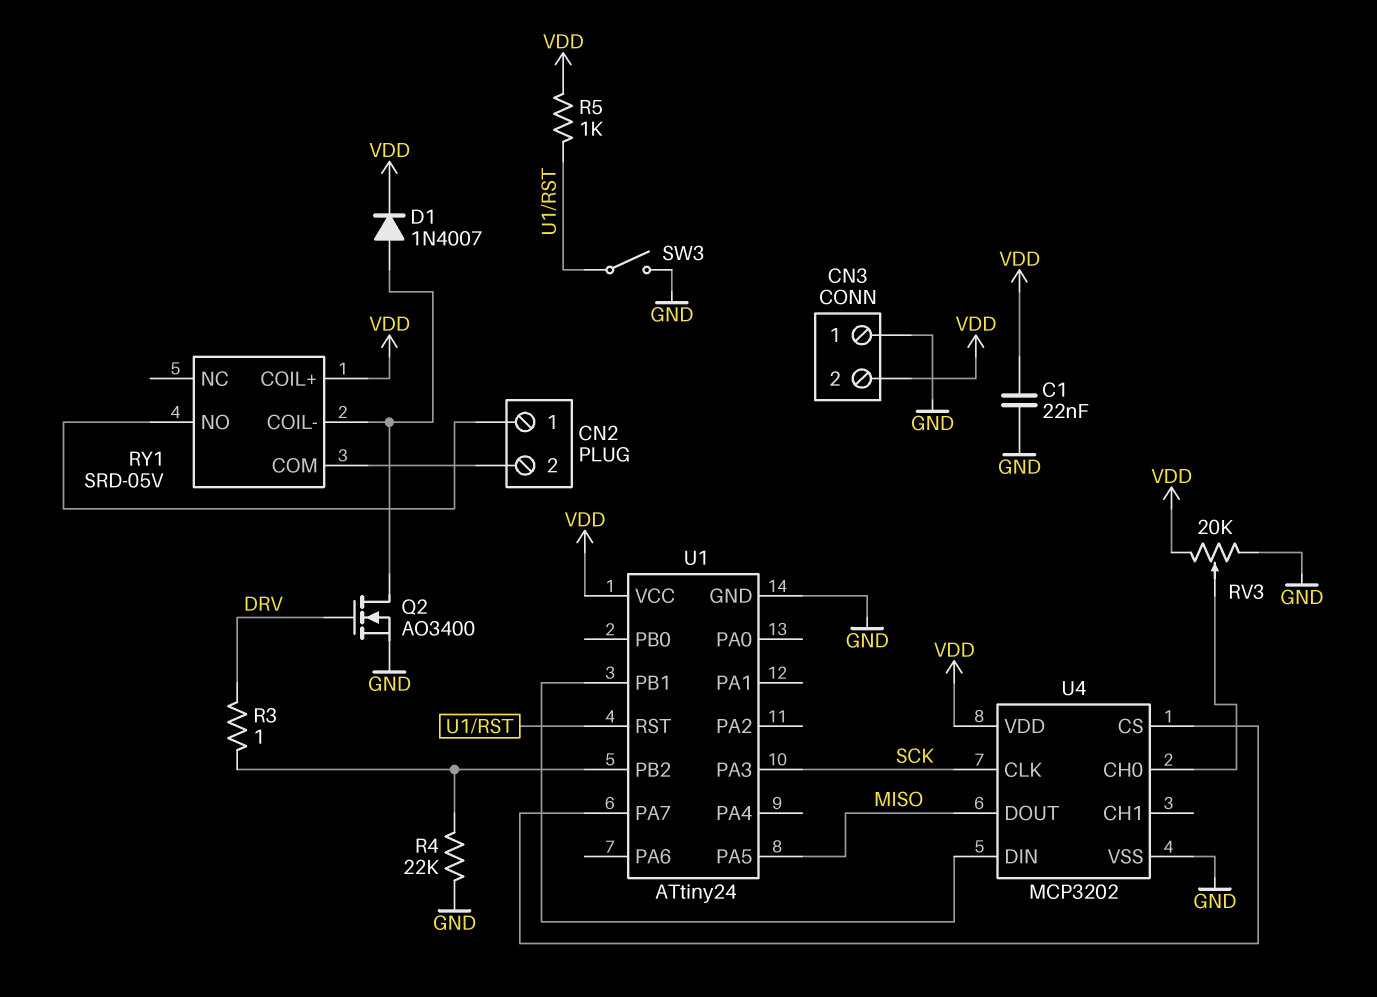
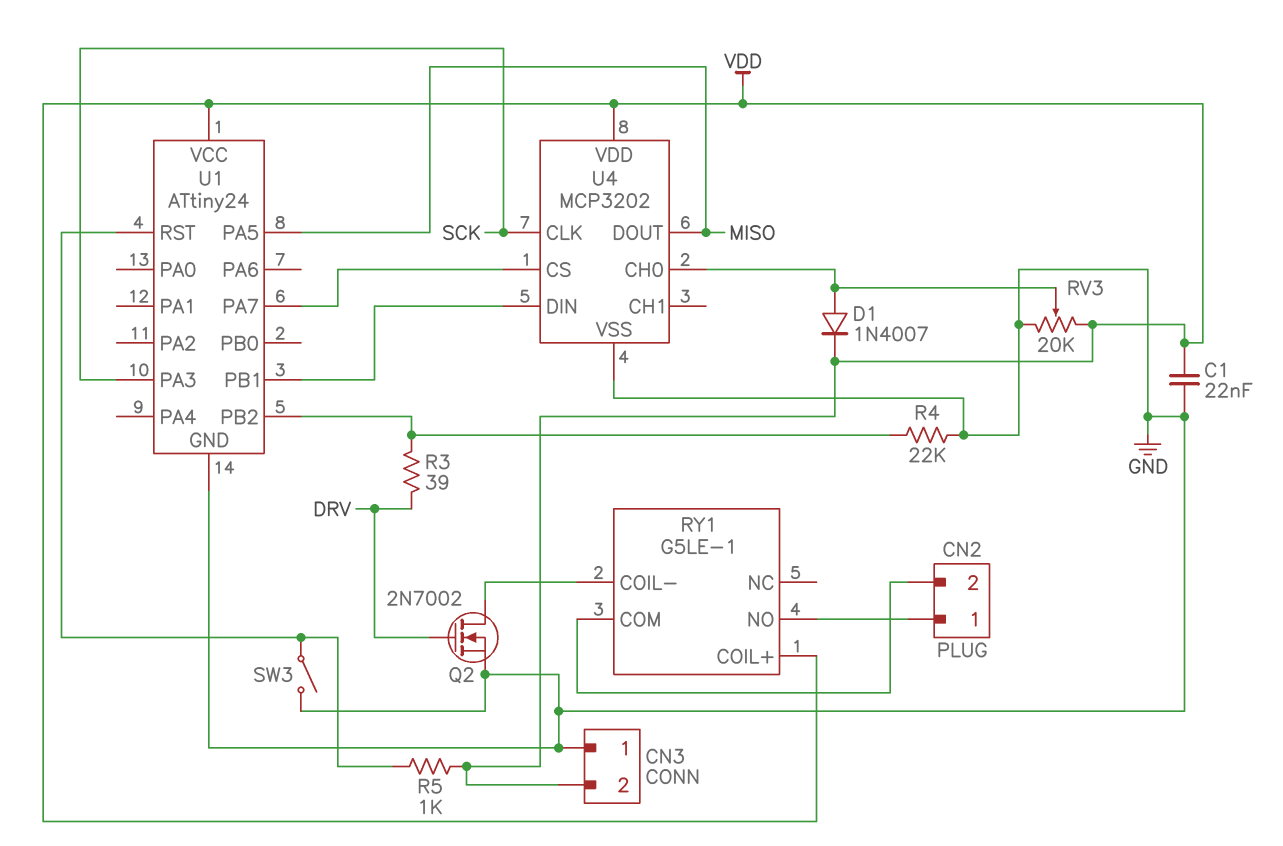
D1: diode 1N4007 (A RY1/COIL-, K VDD) -> diode 1N4007 (A U4/CH0, K VDD)
Q2: NMOS AO3400 (G DRV, D RY1/COIL-, S GND) -> NMOS 2N7002 (G DRV, D RY1/COIL-, S GND)
R3: 1 (DRV, U1/PB2) -> 39 (DRV, U1/PB2)
RY1: SRD-05V -> G5LE-1

